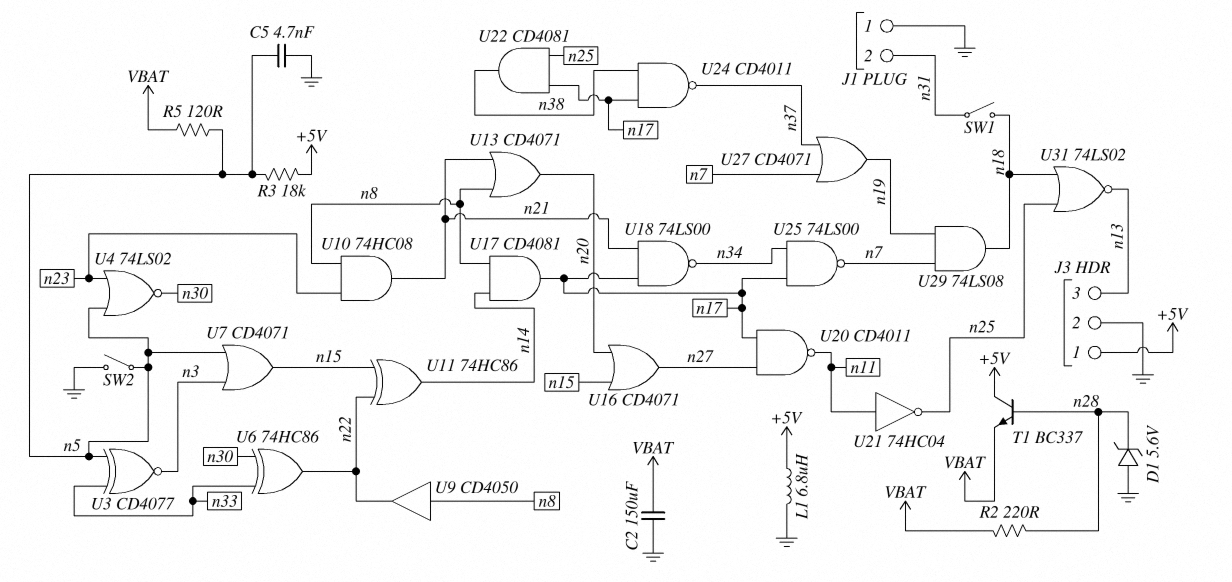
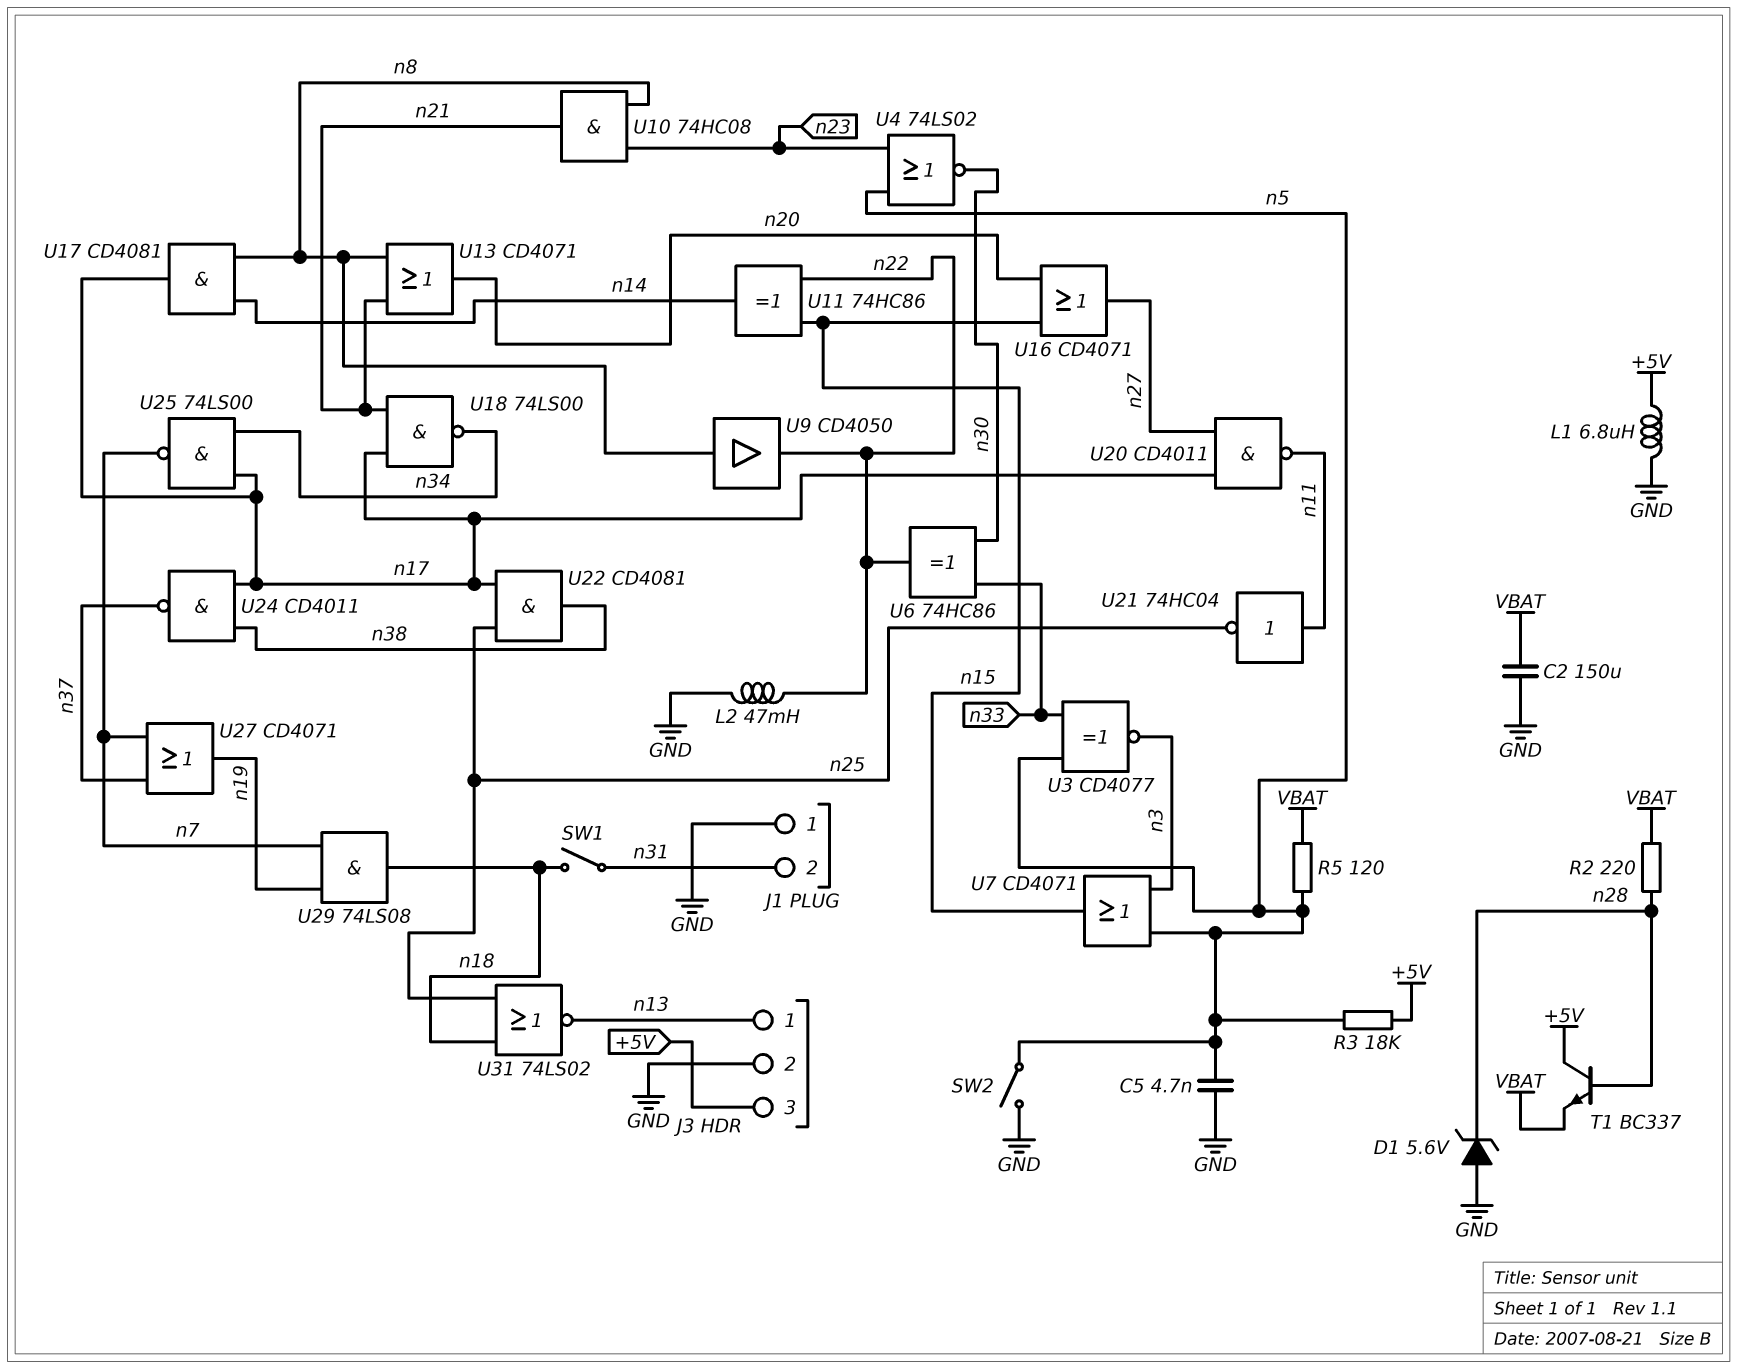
J3 pin 1: +5V -> n13
J3 pin 3: n13 -> +5V
L2: none -> 47mH (GND, n22)

